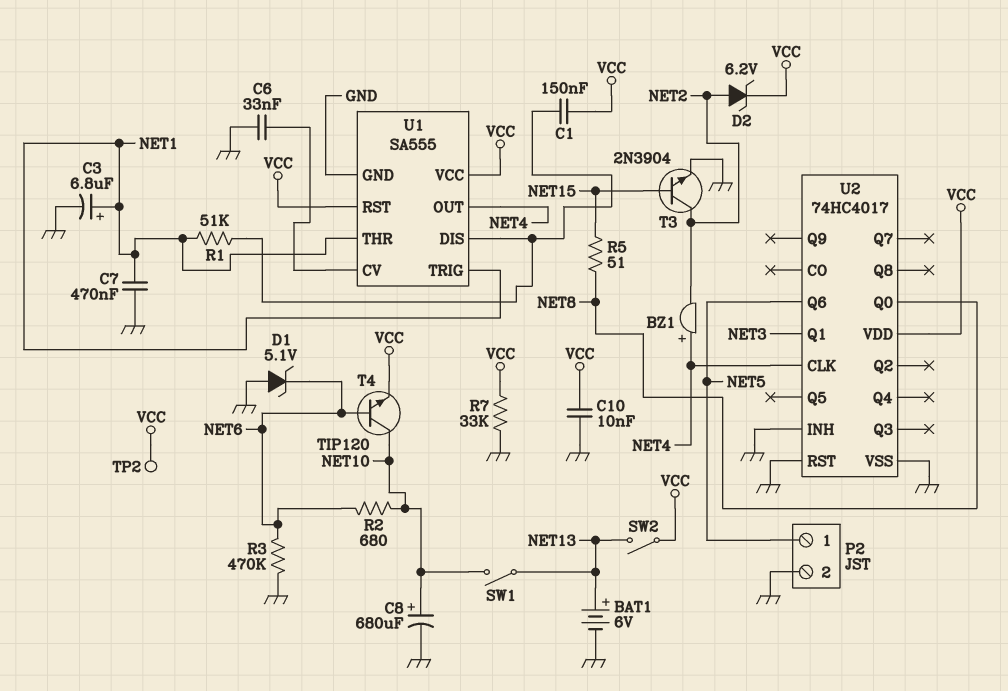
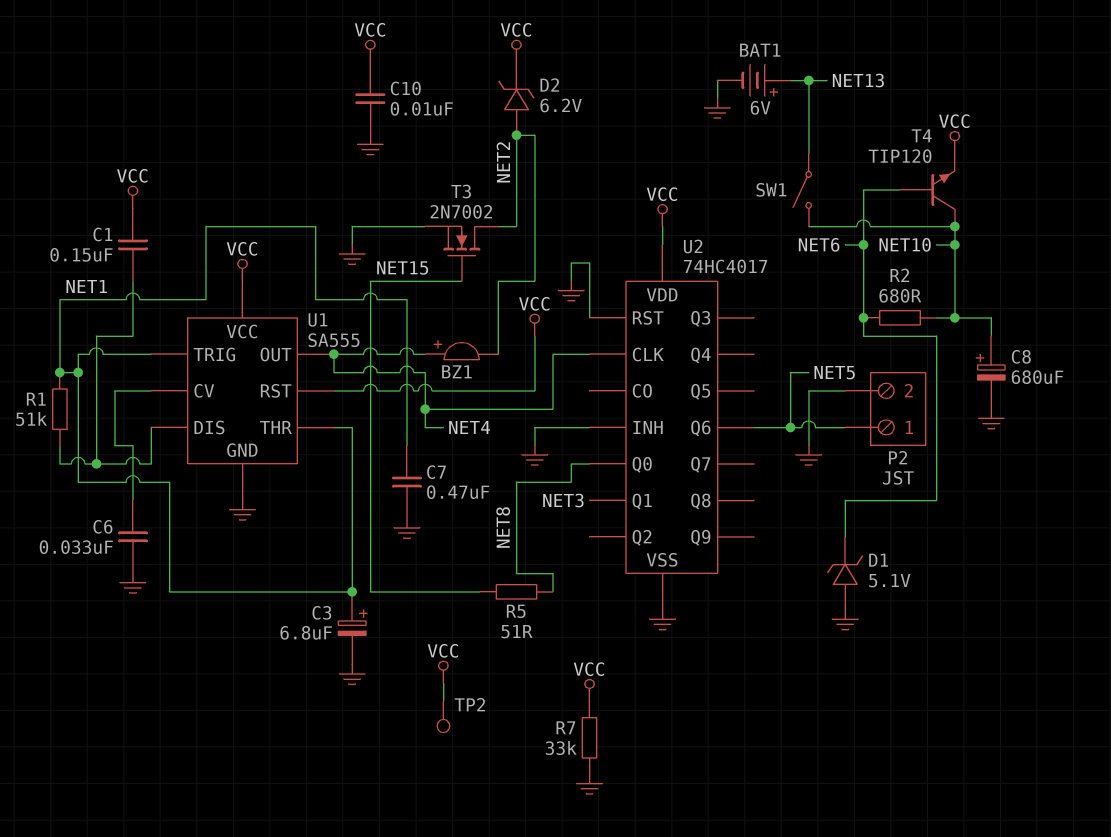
R3: 470k (GND, NET6) -> none
SW2: switch (NET13, VCC) -> none
T3: NPN 2N3904 (B NET15, C NET2, E GND) -> NMOS 2N7002 (G NET15, D NET2, S GND)

